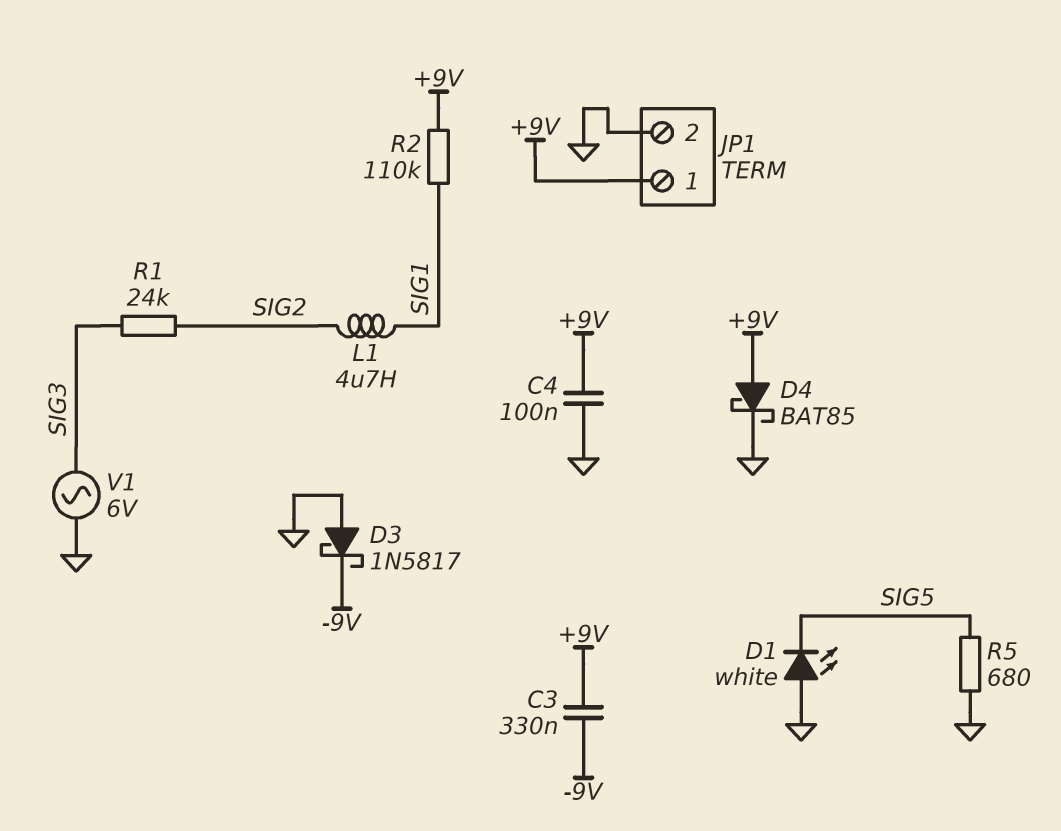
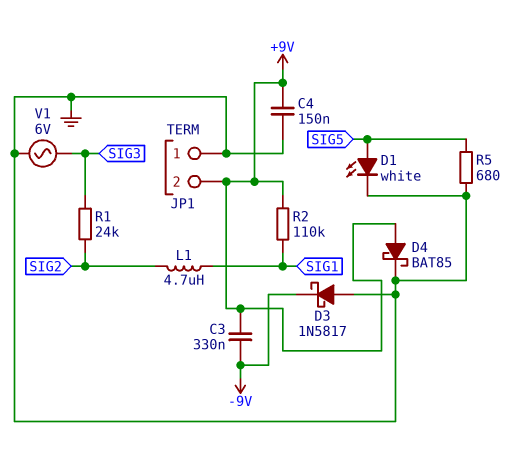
C4: 100nF (+9V, GND) -> 150nF (+9V, GND)
D1: LED white (A GND, K SIG5) -> LED white (A SIG5, K GND)
JP1 pin 1: +9V -> GND
JP1 pin 2: GND -> +9V

